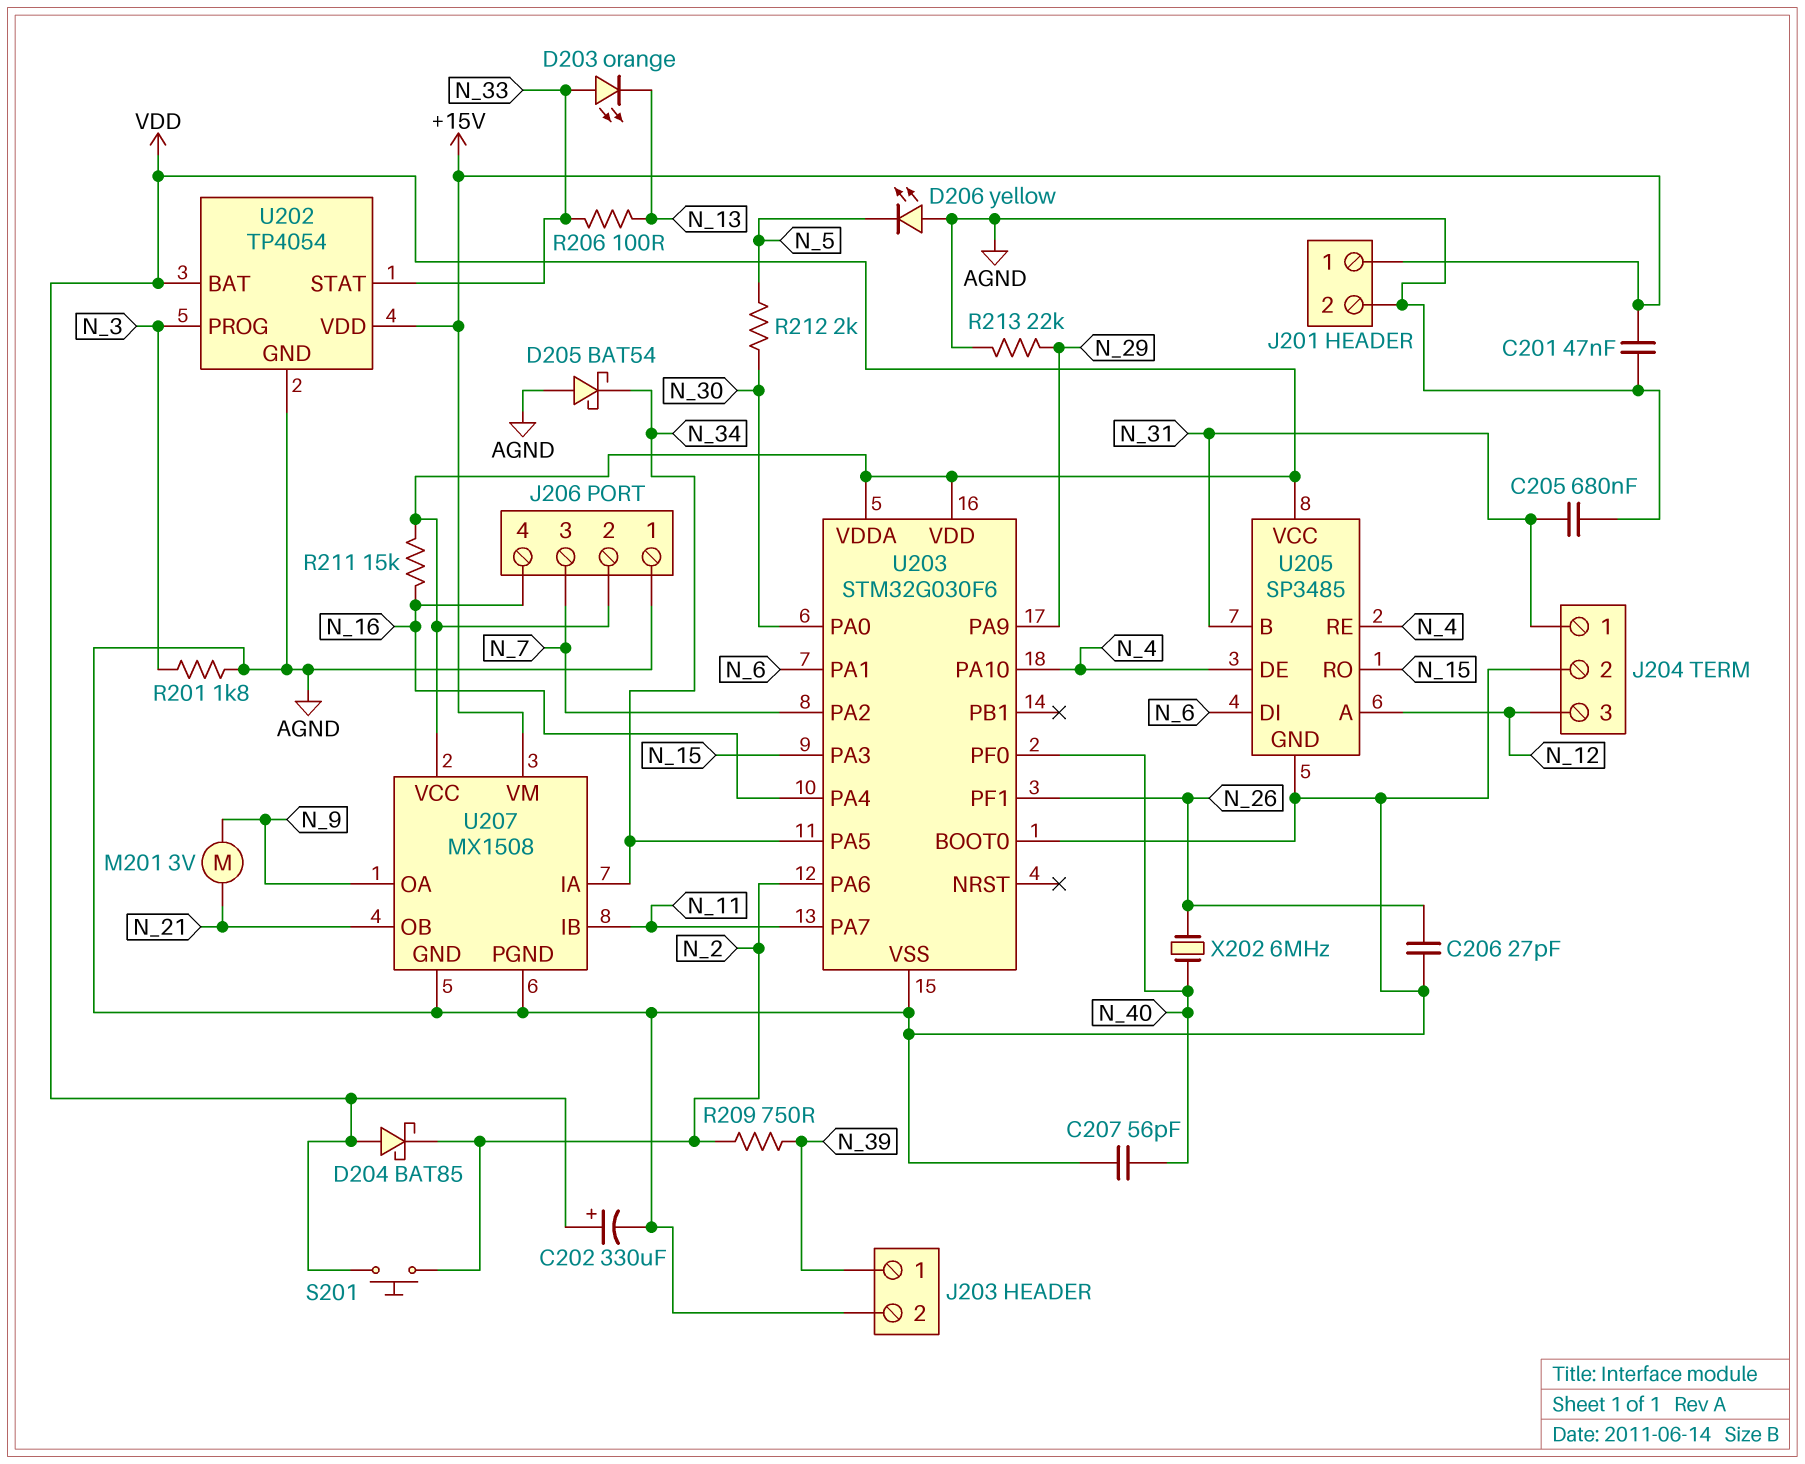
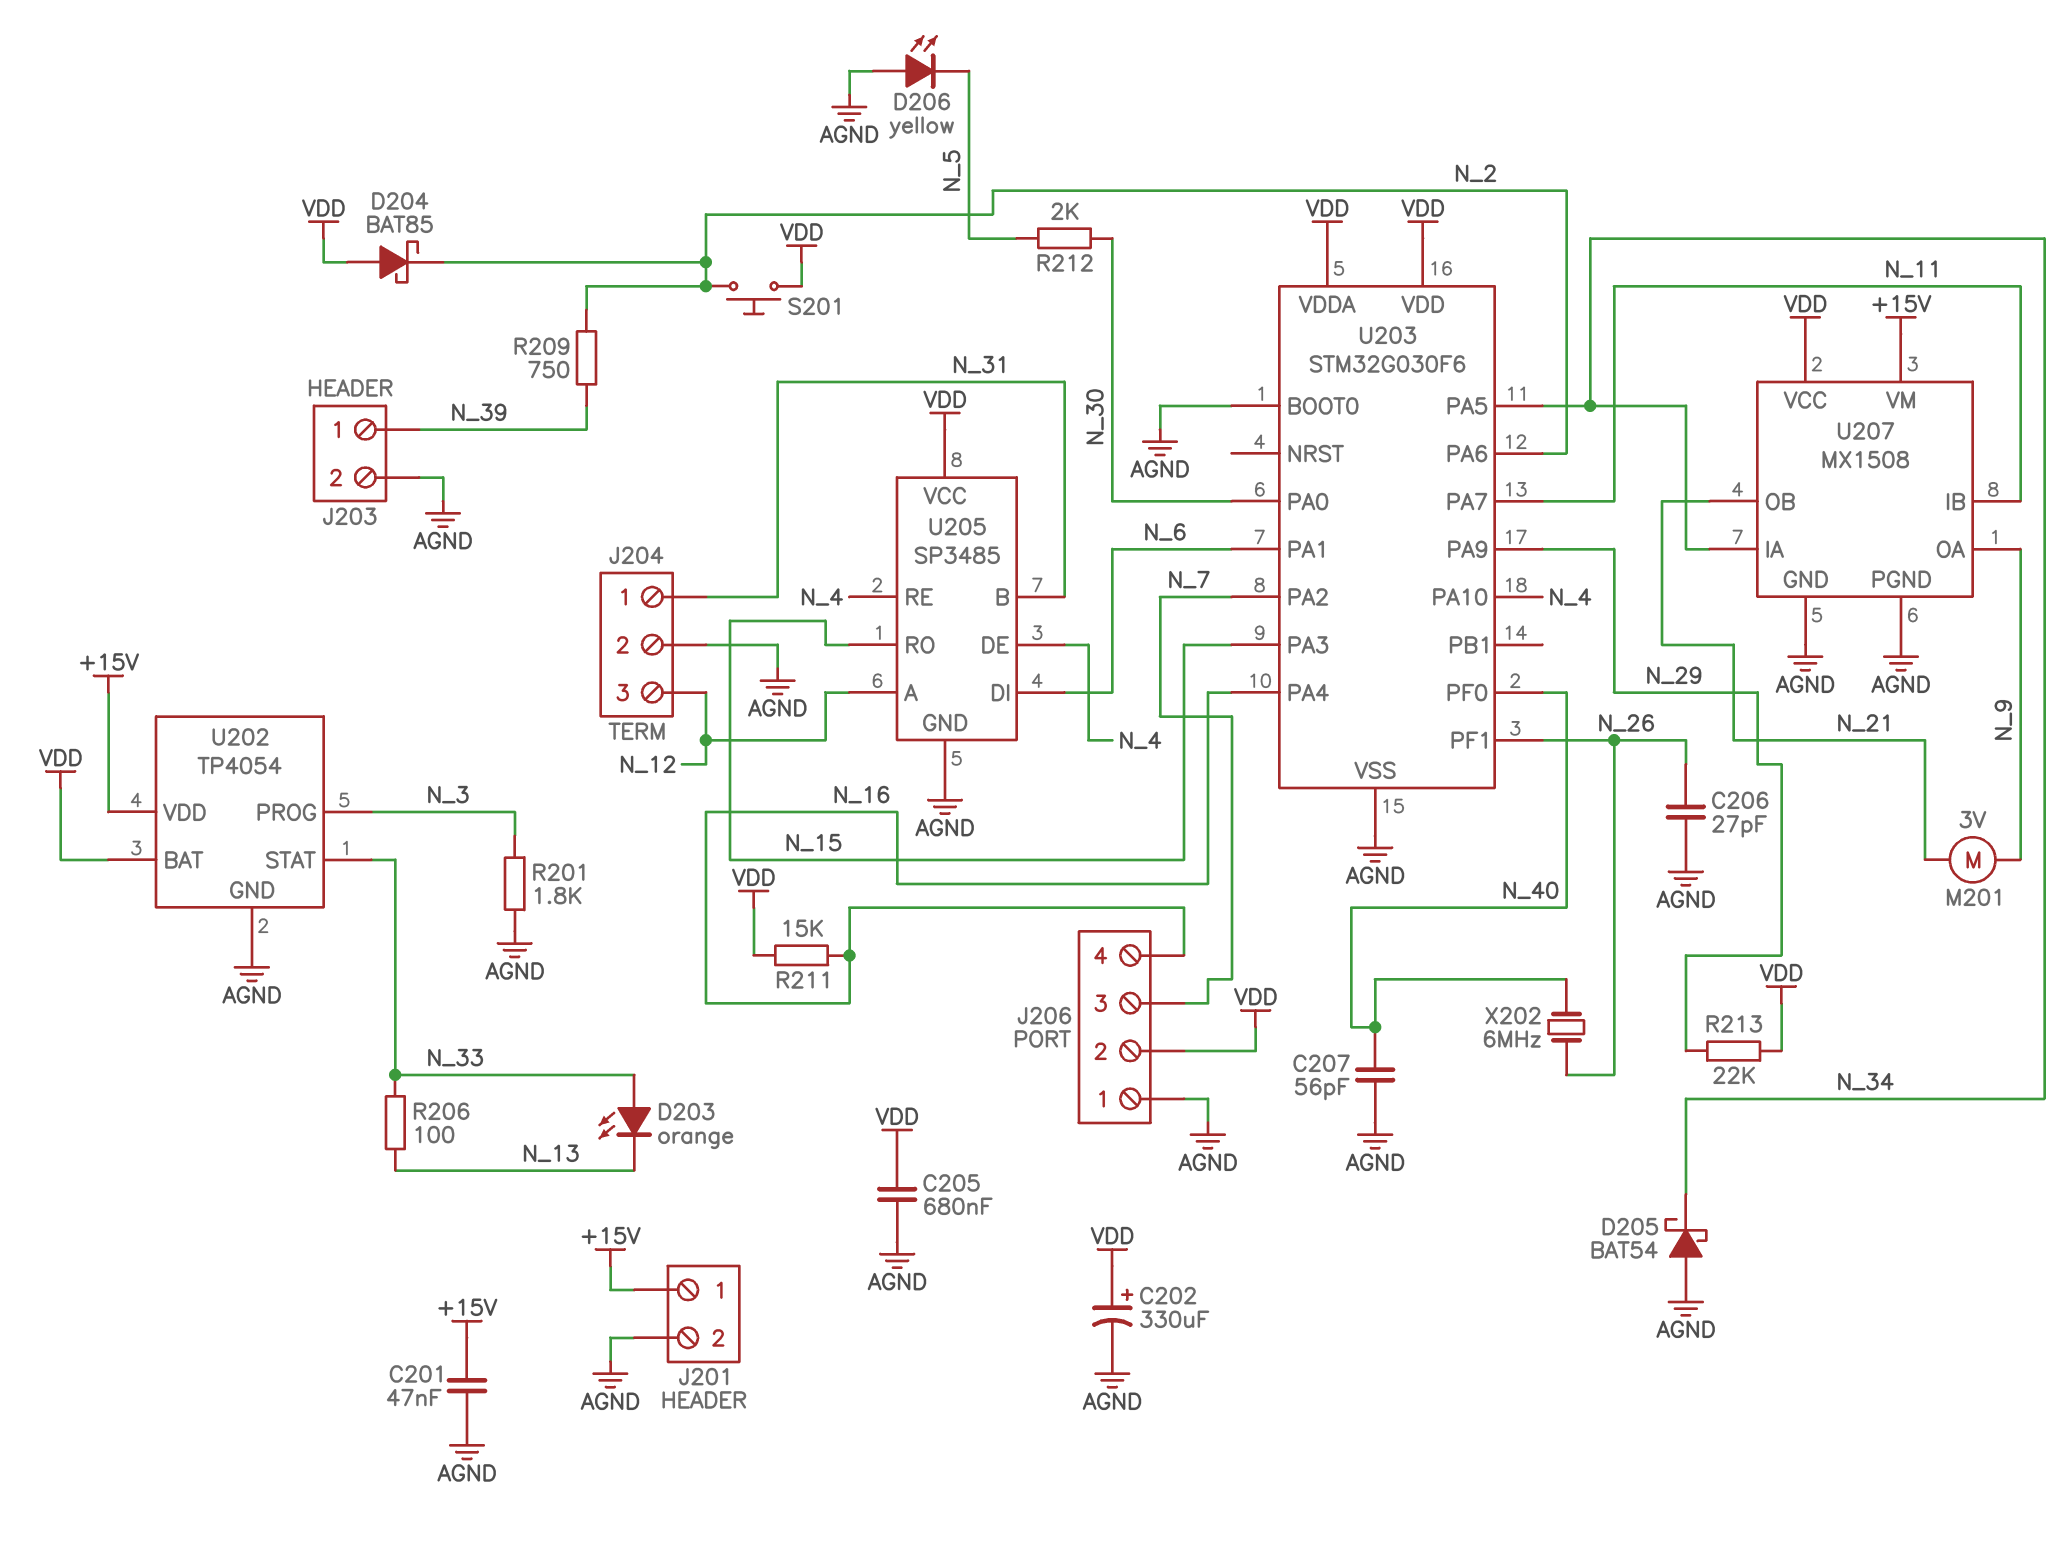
C205: 680nF (AGND, N_31) -> 680nF (AGND, VDD)
R213: 22k (AGND, N_29) -> 22k (N_29, VDD)

